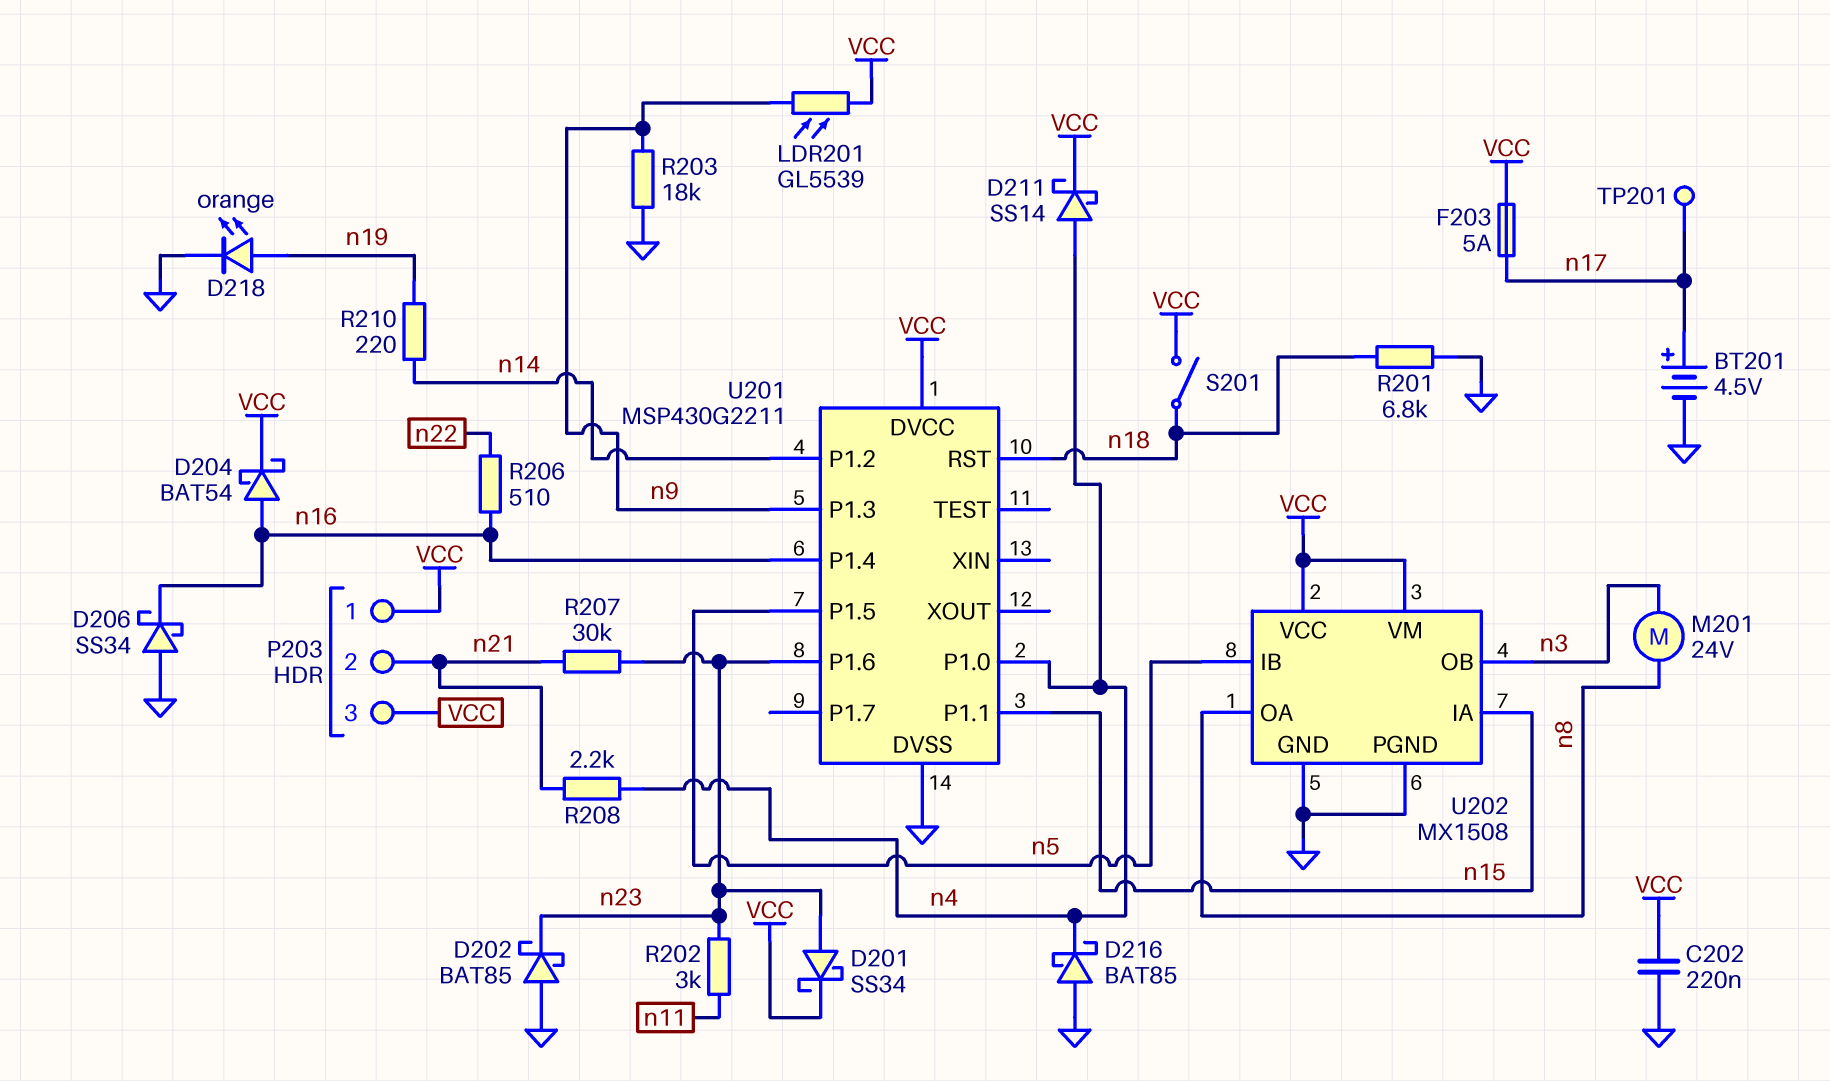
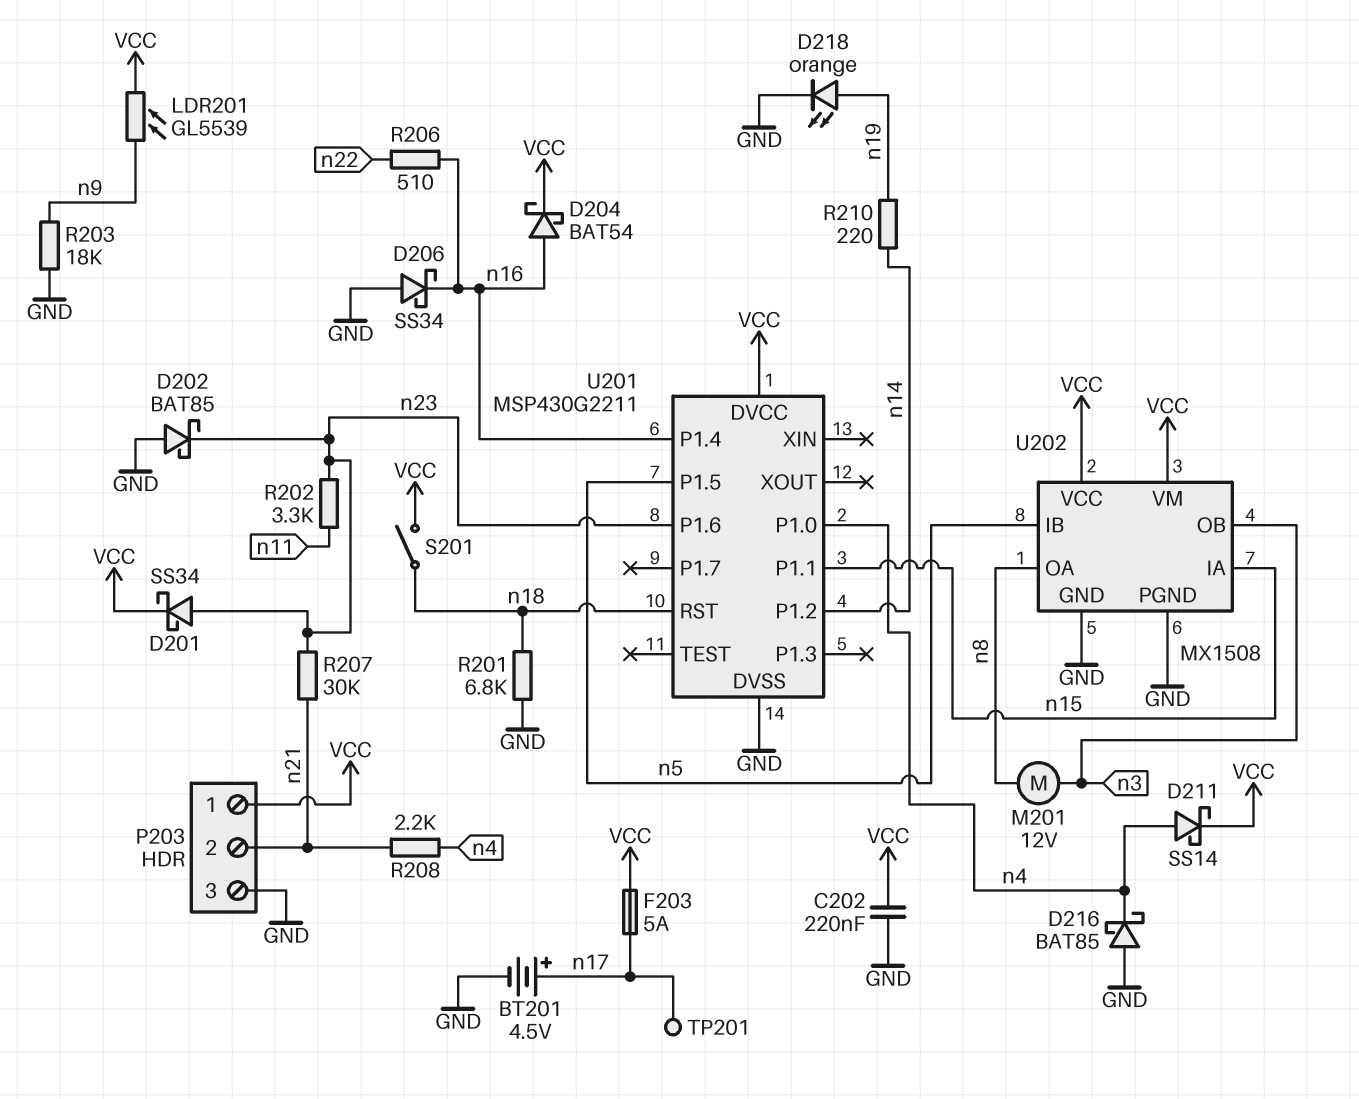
M201: motor 24V (n3, n8) -> motor 12V (n3, n8)
P203 pin 3: VCC -> GND
R202: 3k (n11, n23) -> 3.3k (n11, n23)
U201 pin P1.3: n9 -> none

